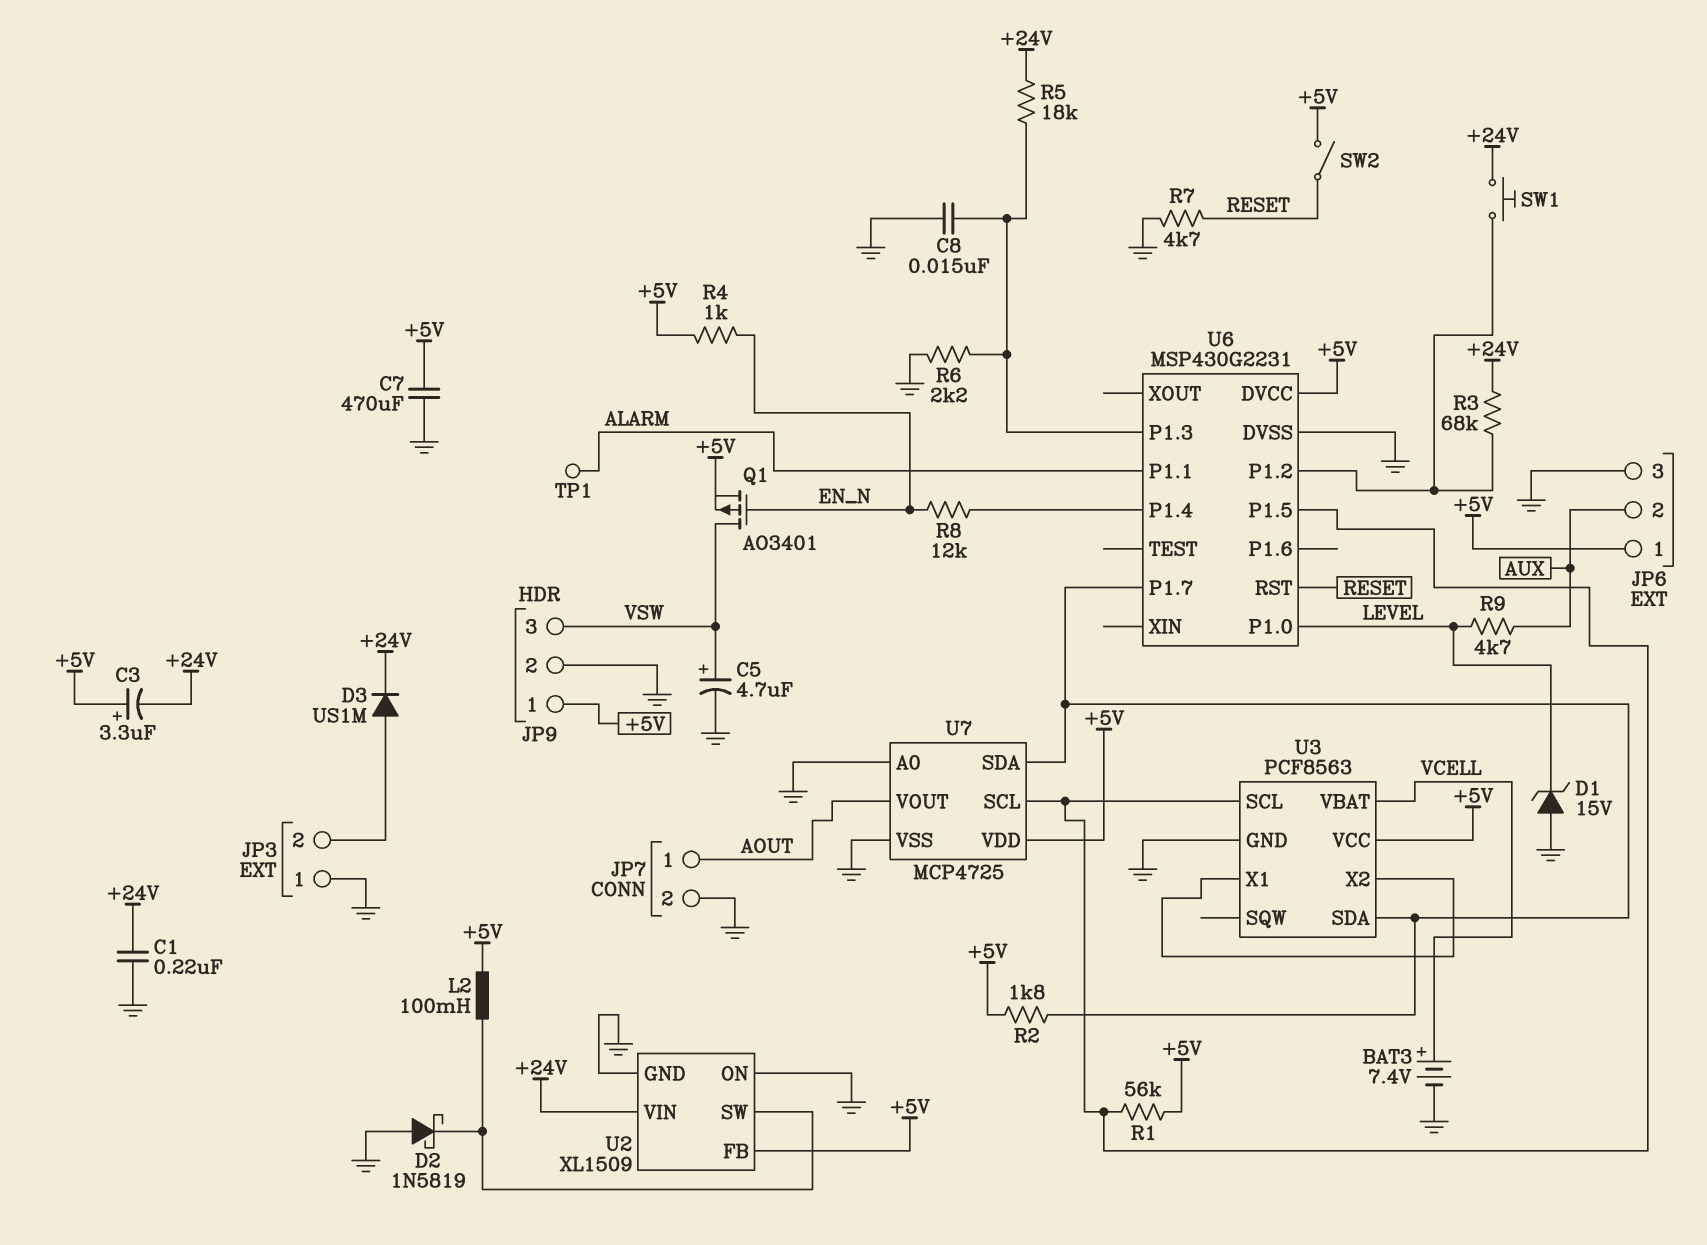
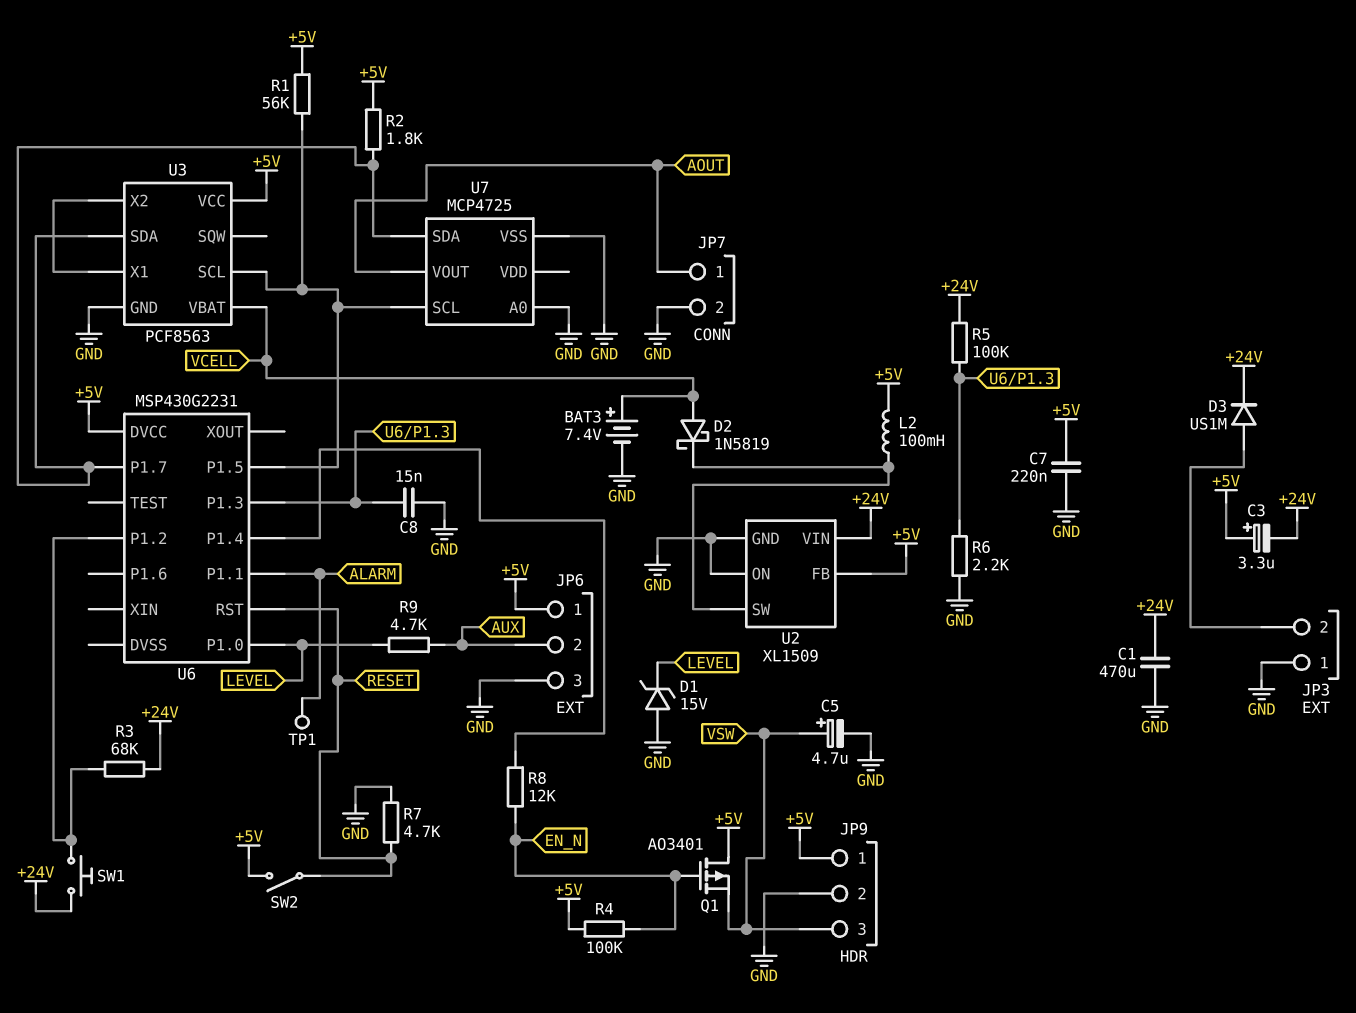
C1: 220nF (+24V, GND) -> 470uF (+24V, GND)
C7: 470uF (+5V, GND) -> 220nF (+5V, GND)
D2: schottky 1N5819 (A GND, K U2/SW) -> schottky 1N5819 (A VCELL, K U2/SW)
Q1: PMOS AO3401 (G EN_N, D VSW, S +5V) -> PMOS AO3401 (G EN_N, D +5V, S VSW)
R4: 1k (+5V, EN_N) -> 100k (+5V, EN_N)
R5: 18k (+24V, U6/P1.3) -> 100k (+24V, U6/P1.3)
U6 pin DVSS: GND -> none
U7 pin VDD: +5V -> none

